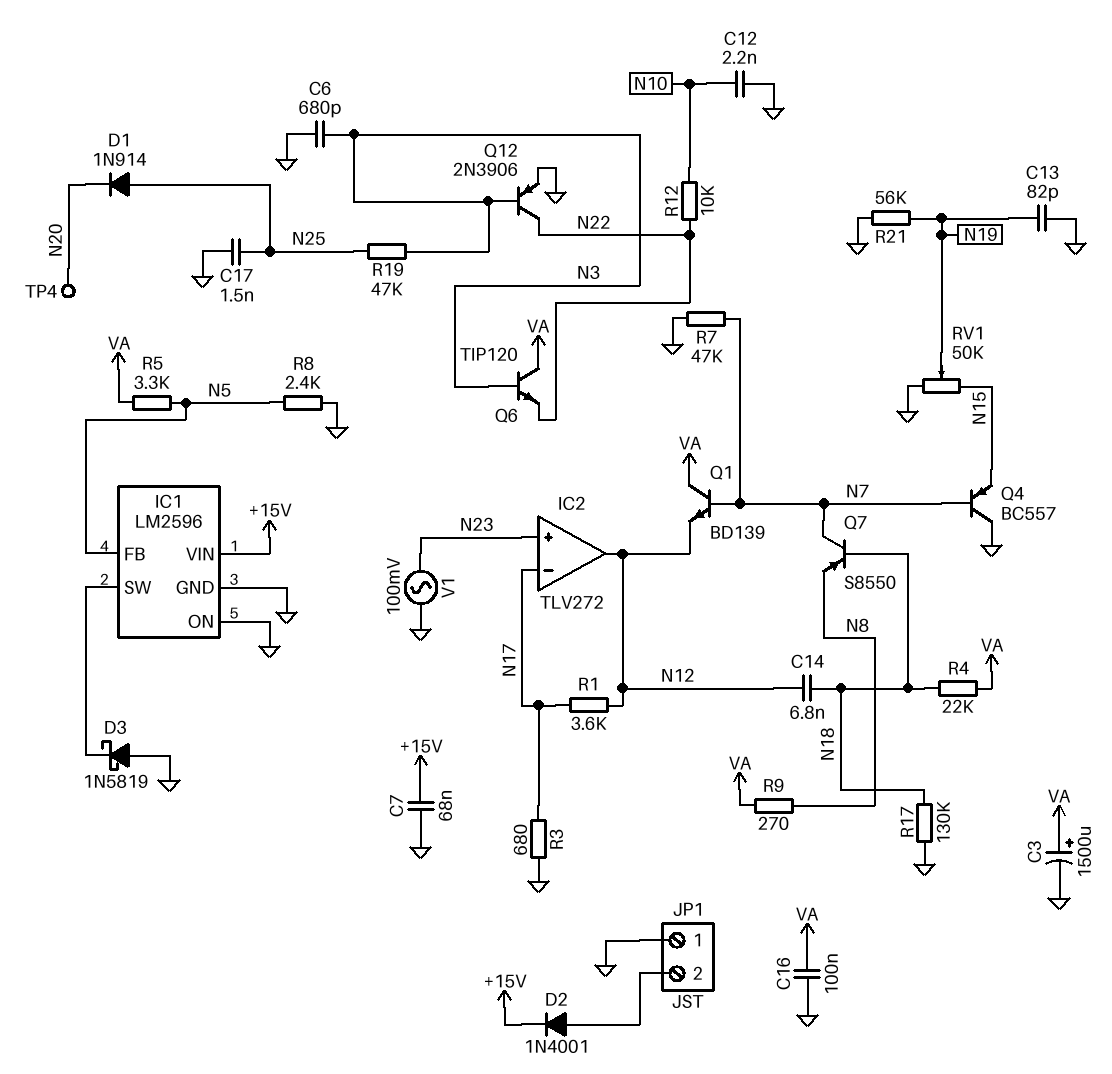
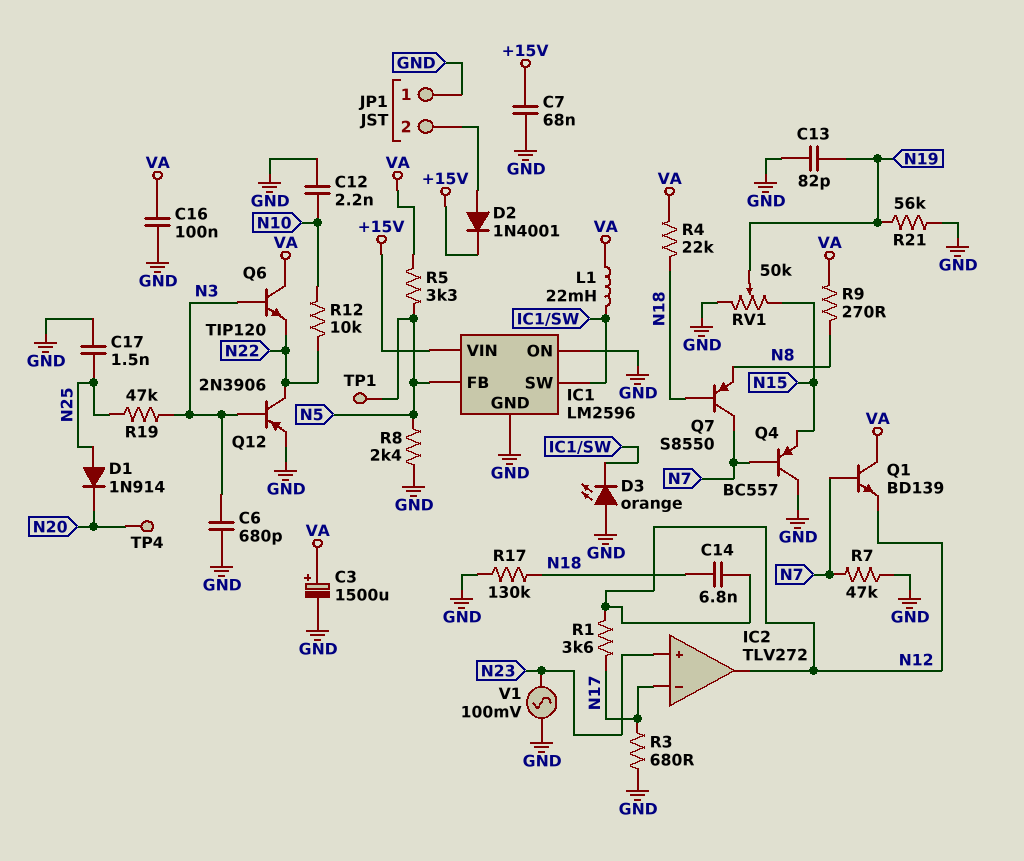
D3: schottky 1N5819 (A GND, K IC1/SW) -> LED orange (A GND, K IC1/SW)
L1: none -> 22mH (IC1/SW, VA)
TP1: none -> test point (N5)

